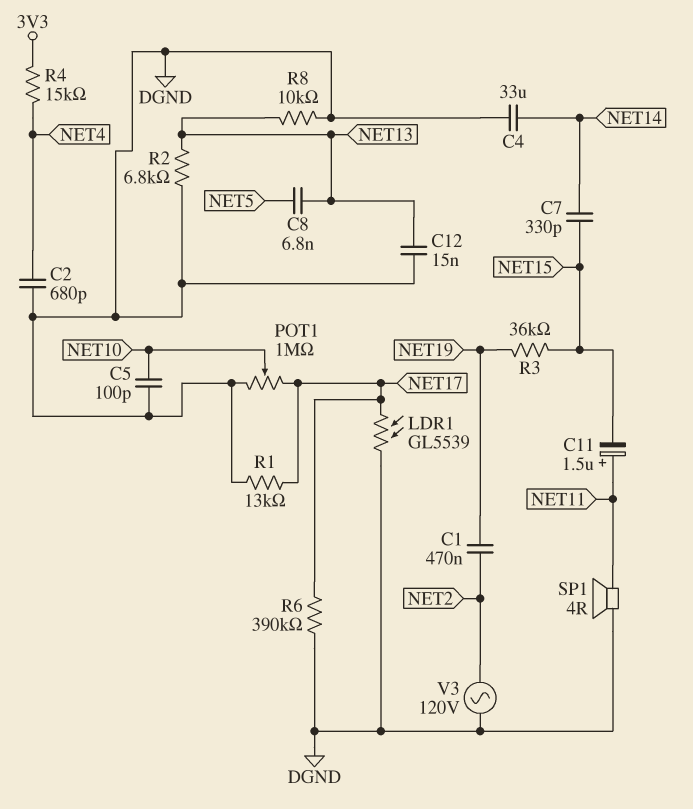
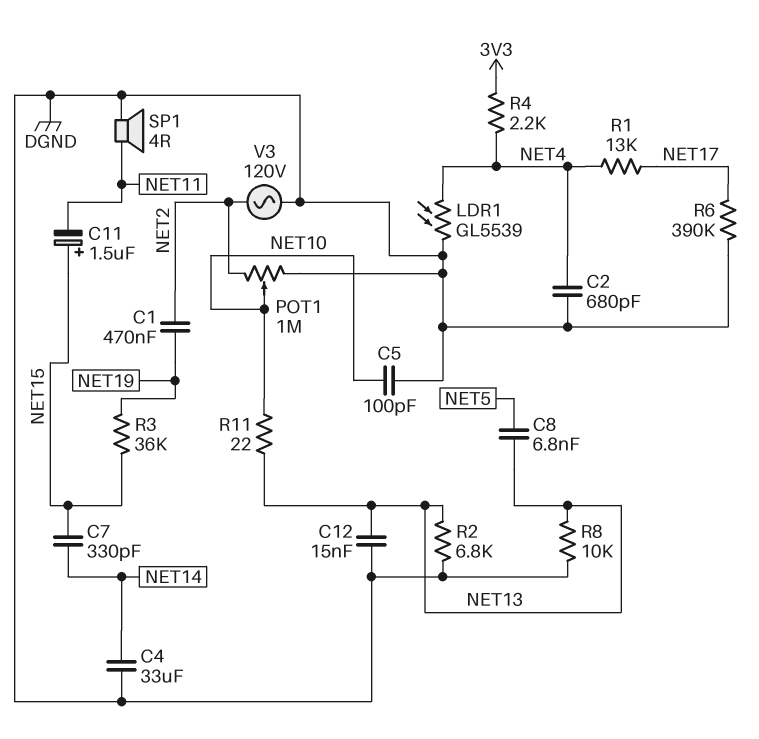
C11: 1.5uF (plus NET11, minus NET15) -> 1.5uF (plus NET15, minus NET11)
LDR1: GL5539 (DGND, NET17) -> GL5539 (DGND, NET4)
POT1: 1M (DGND, NET17, wiper NET10) -> 1M (DGND, NET2, wiper NET10)
R1: 13k (DGND, NET17) -> 13k (NET4, NET17)
R4: 15k (3V3, NET4) -> 2.2k (3V3, NET4)
R11: none -> 22 (NET10, NET13)

